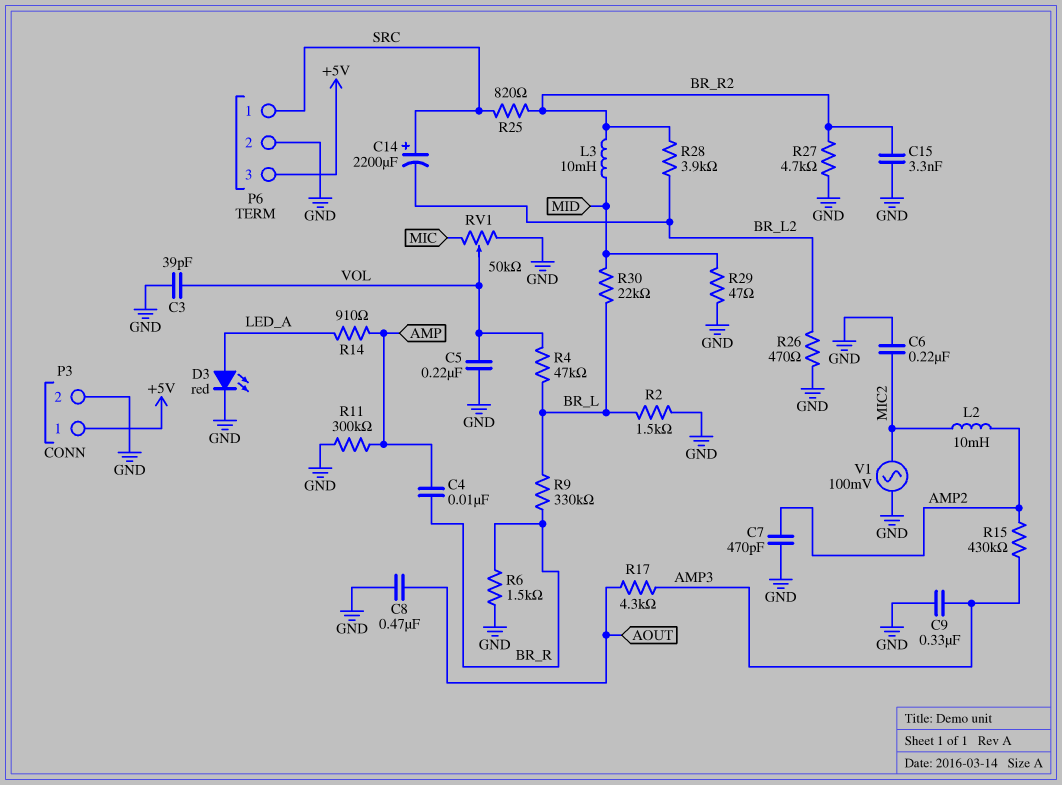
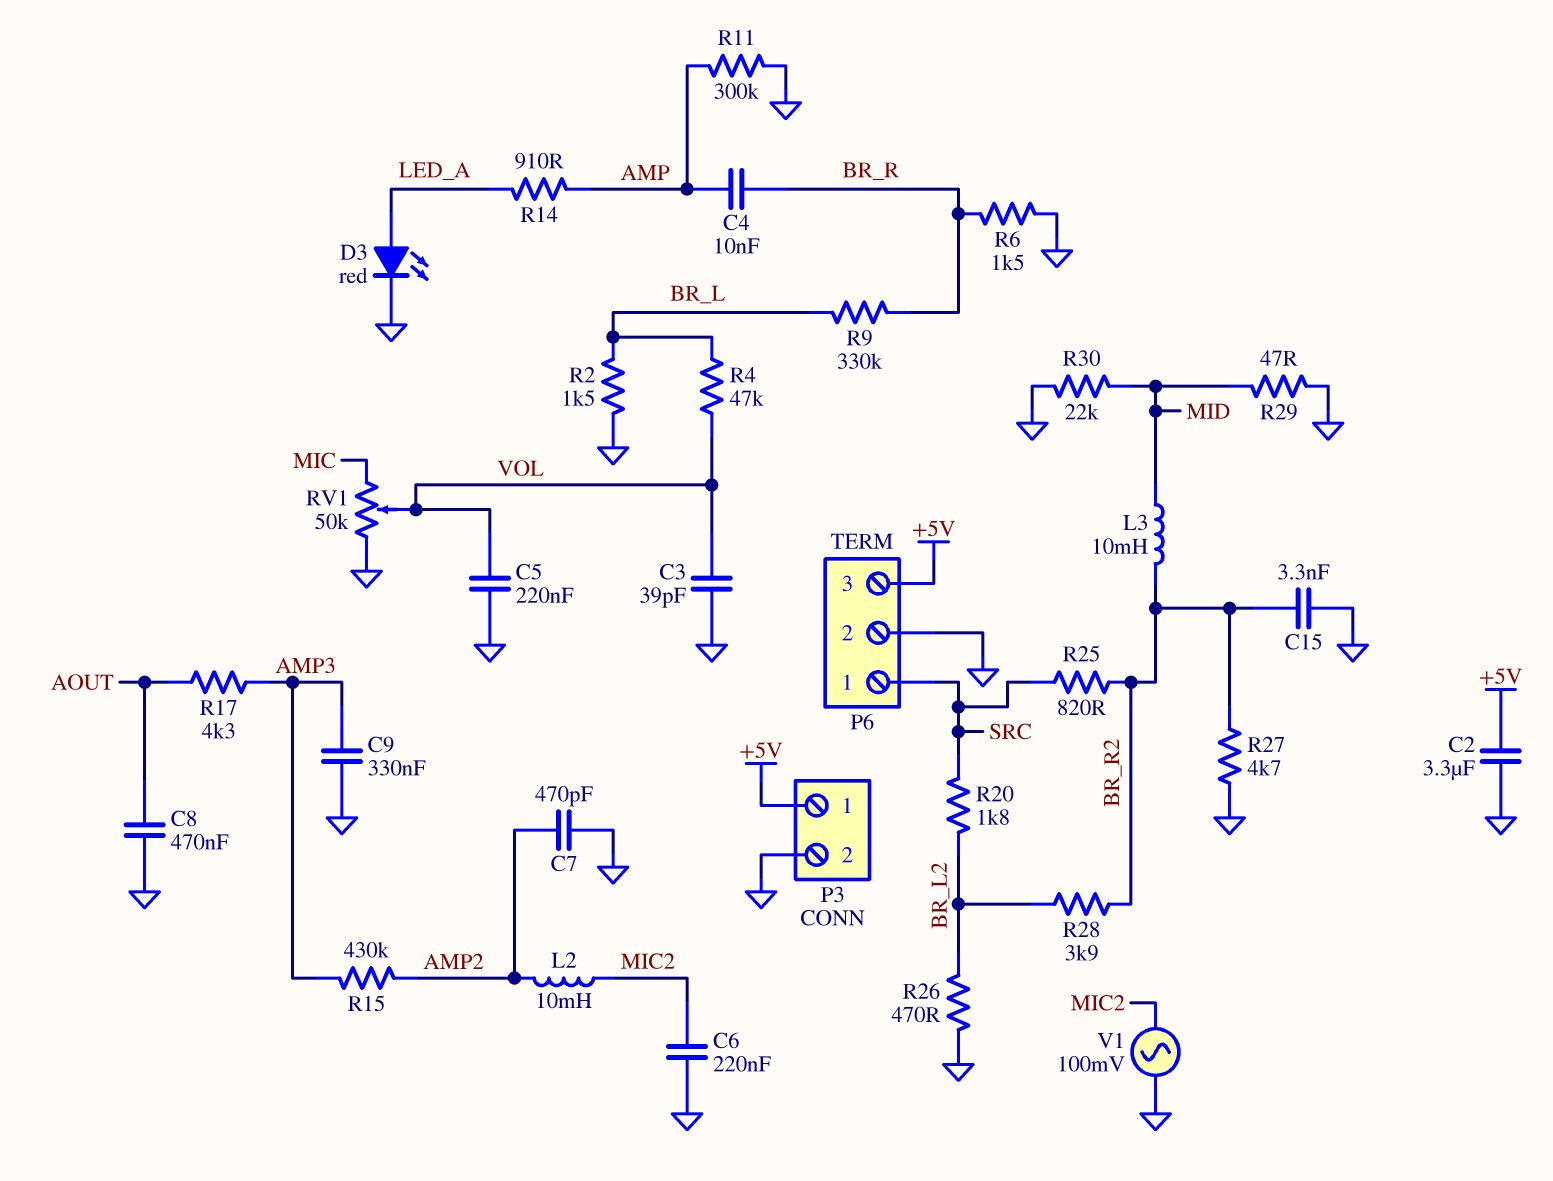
C2: none -> 3.3uF (+5V, GND)
C14: 2200uF (plus SRC, minus BR_L2) -> none
R20: none -> 1.8k (BR_L2, SRC)
R30: 22k (BR_L, MID) -> 22k (GND, MID)

